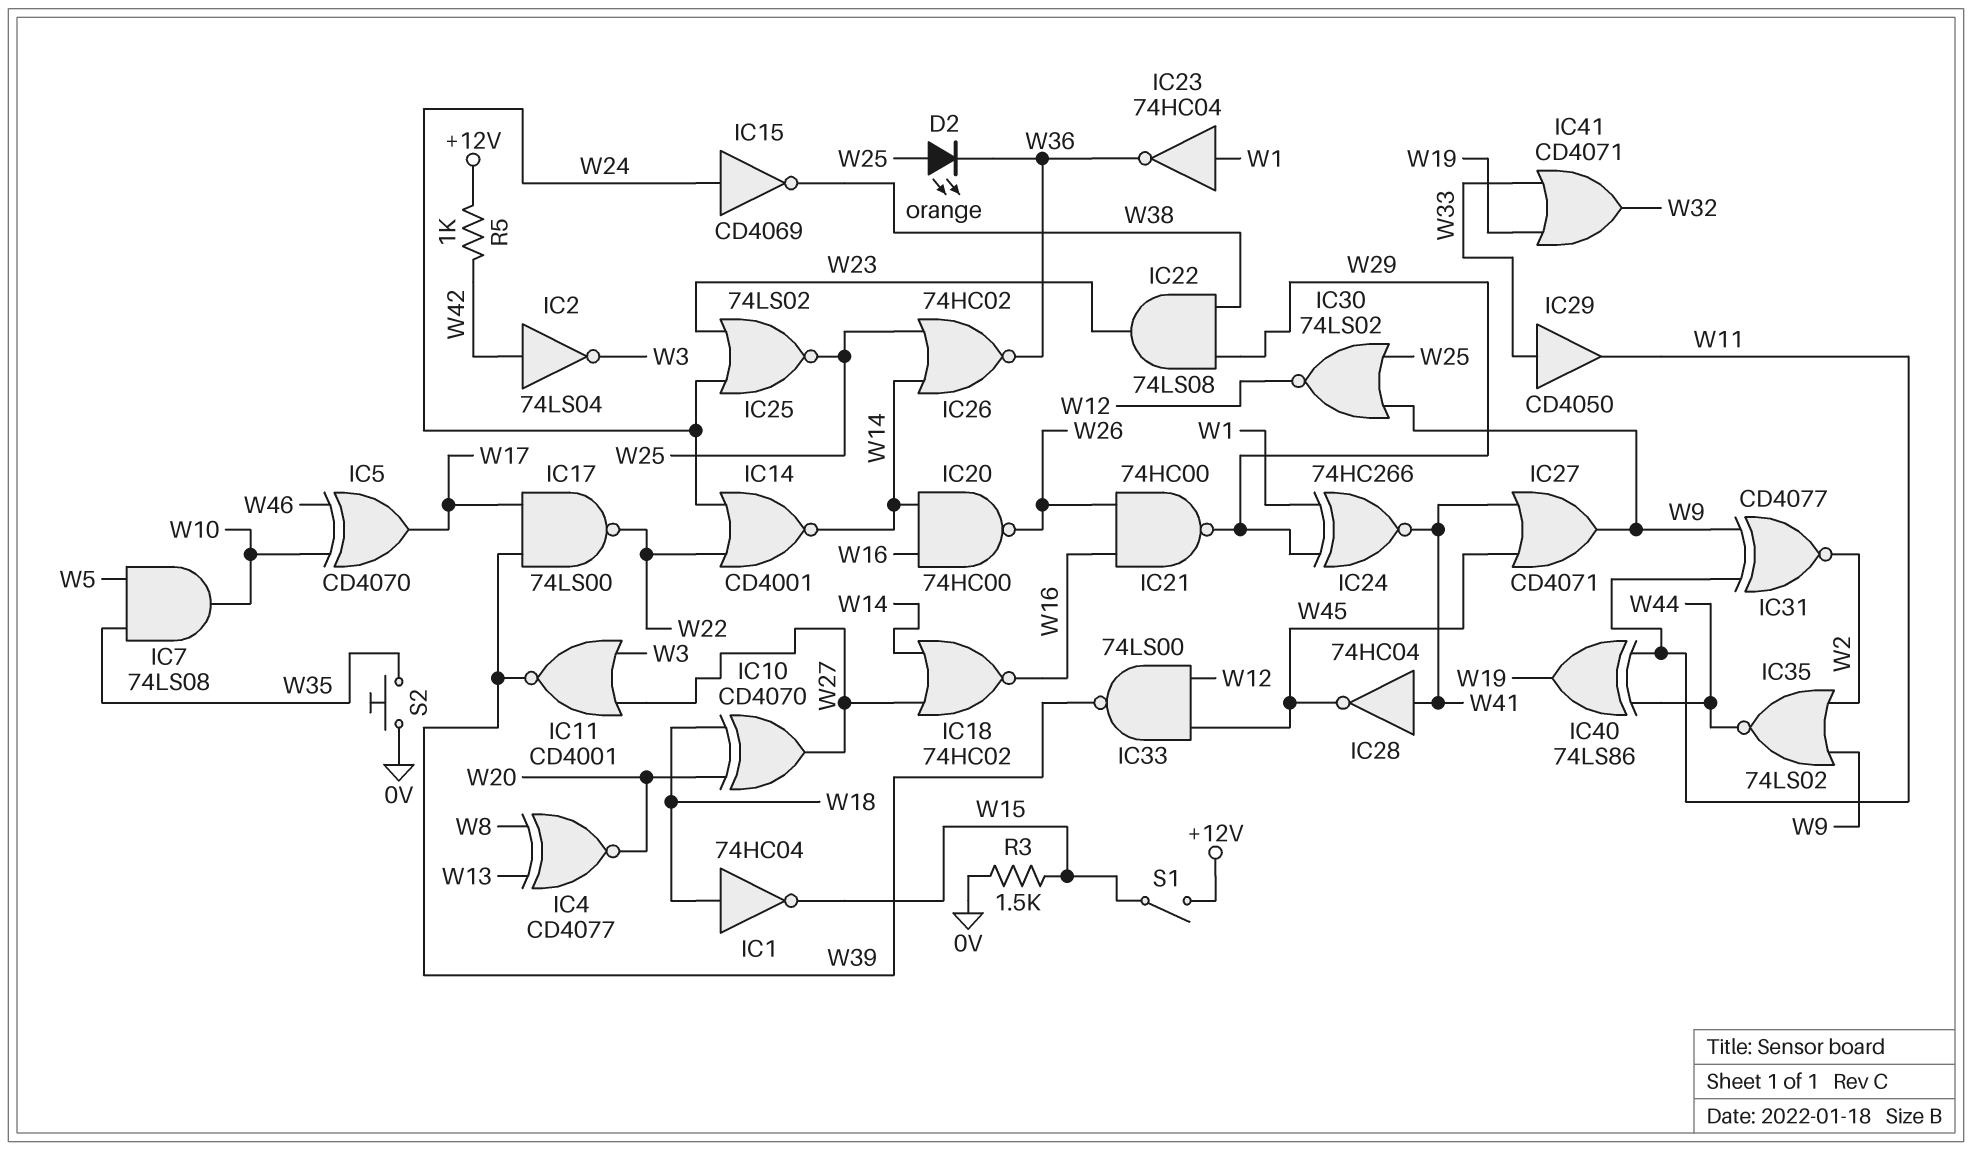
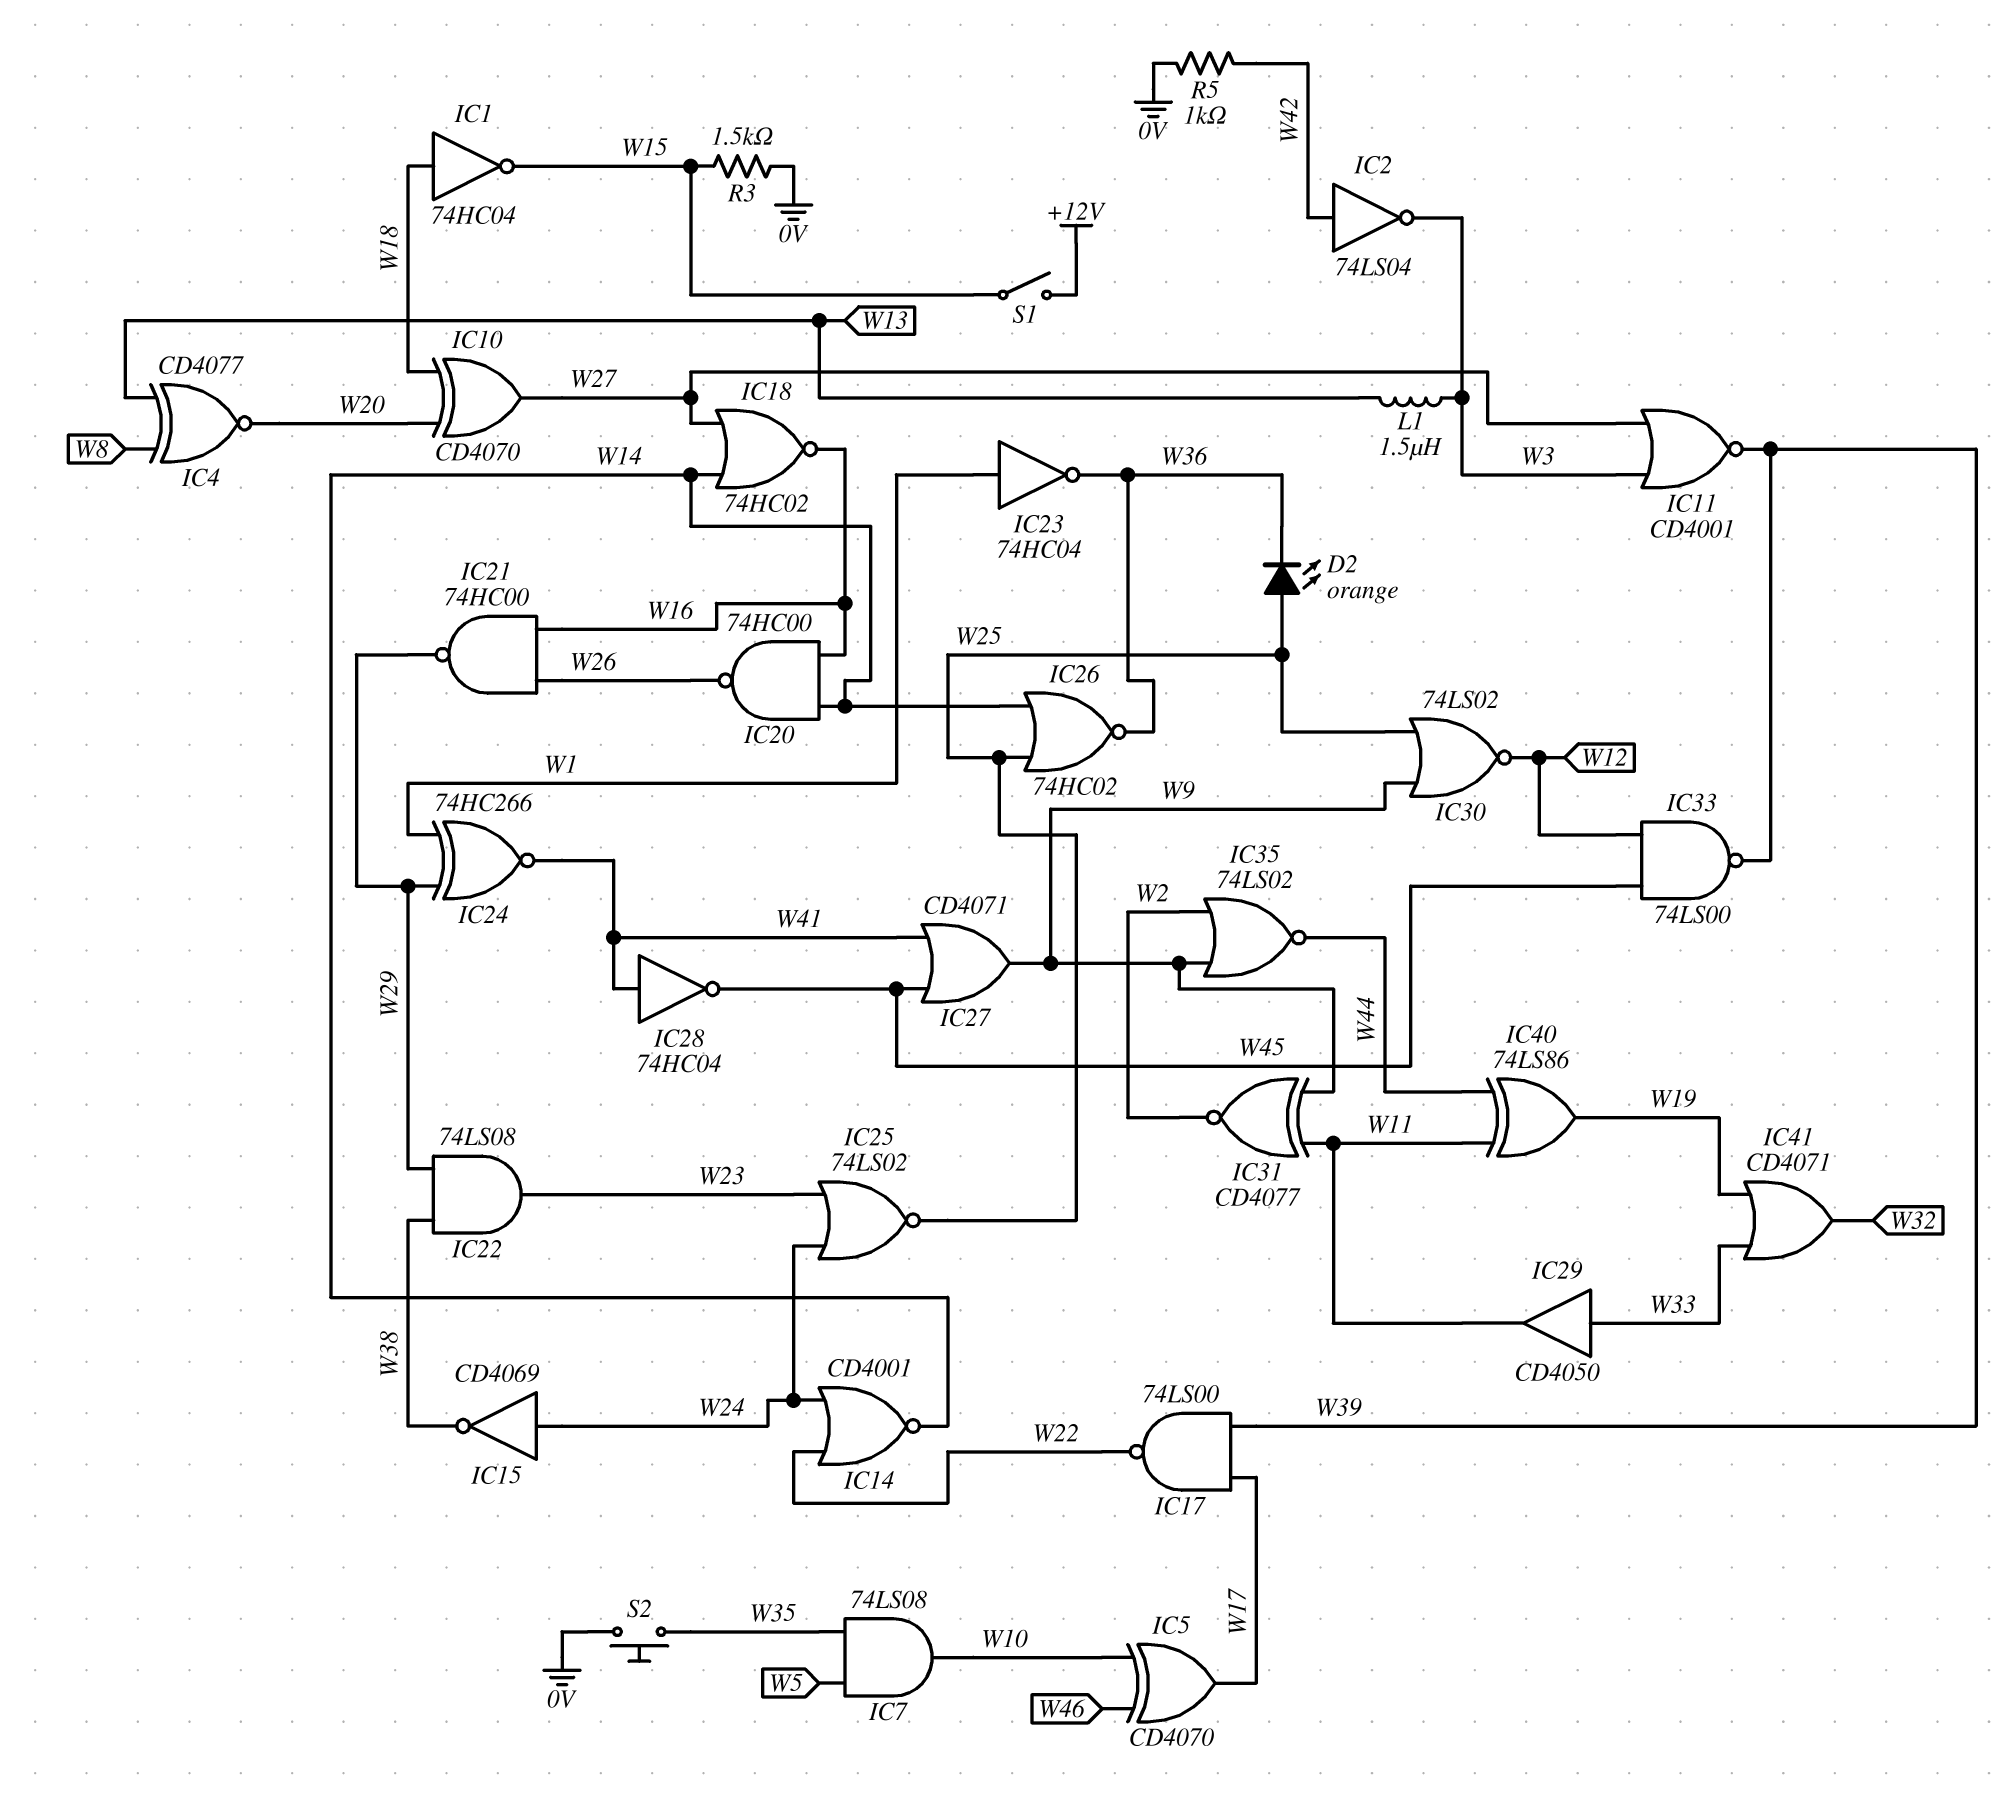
L1: none -> 1.5uH (W3, W13)
R5: 1k (+12V, W42) -> 1k (0V, W42)

